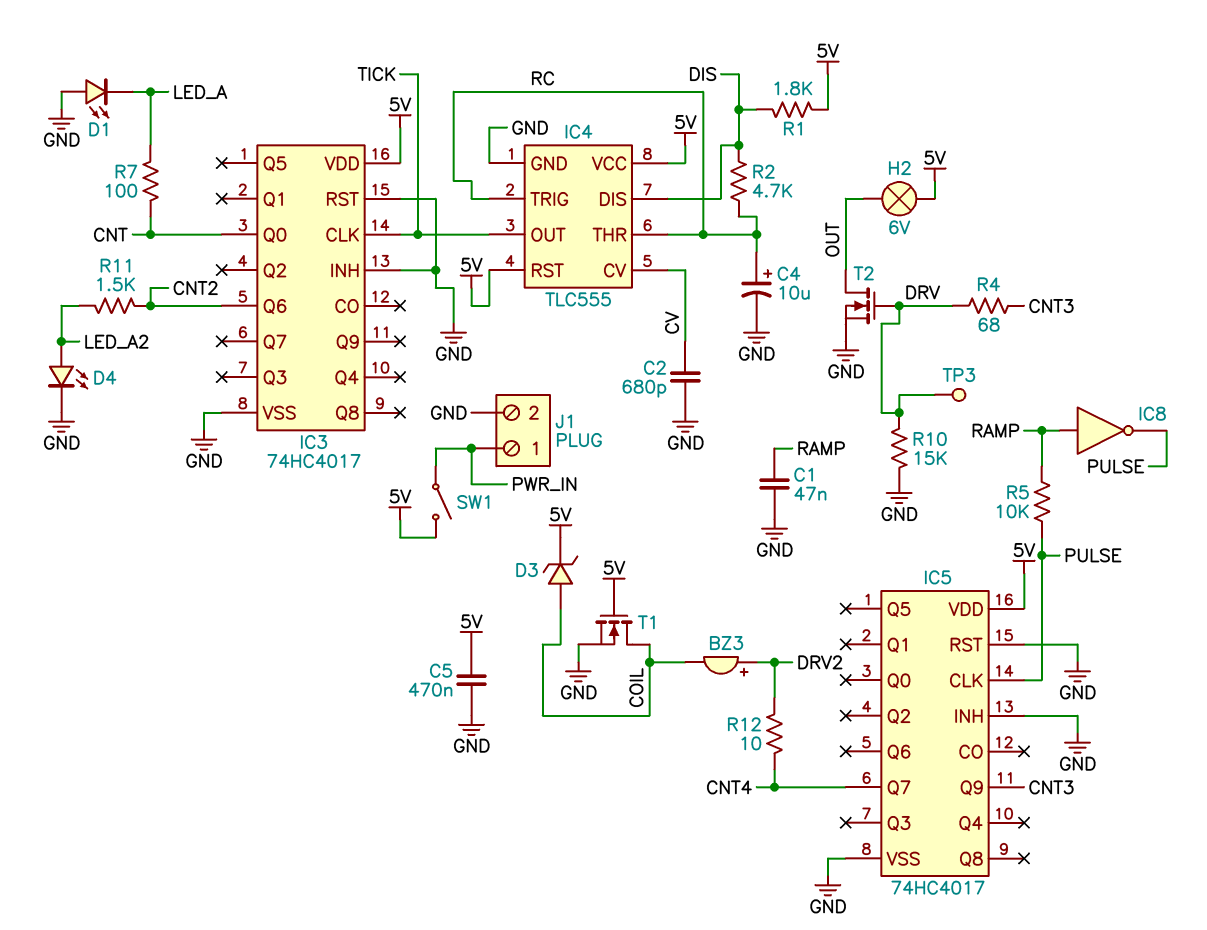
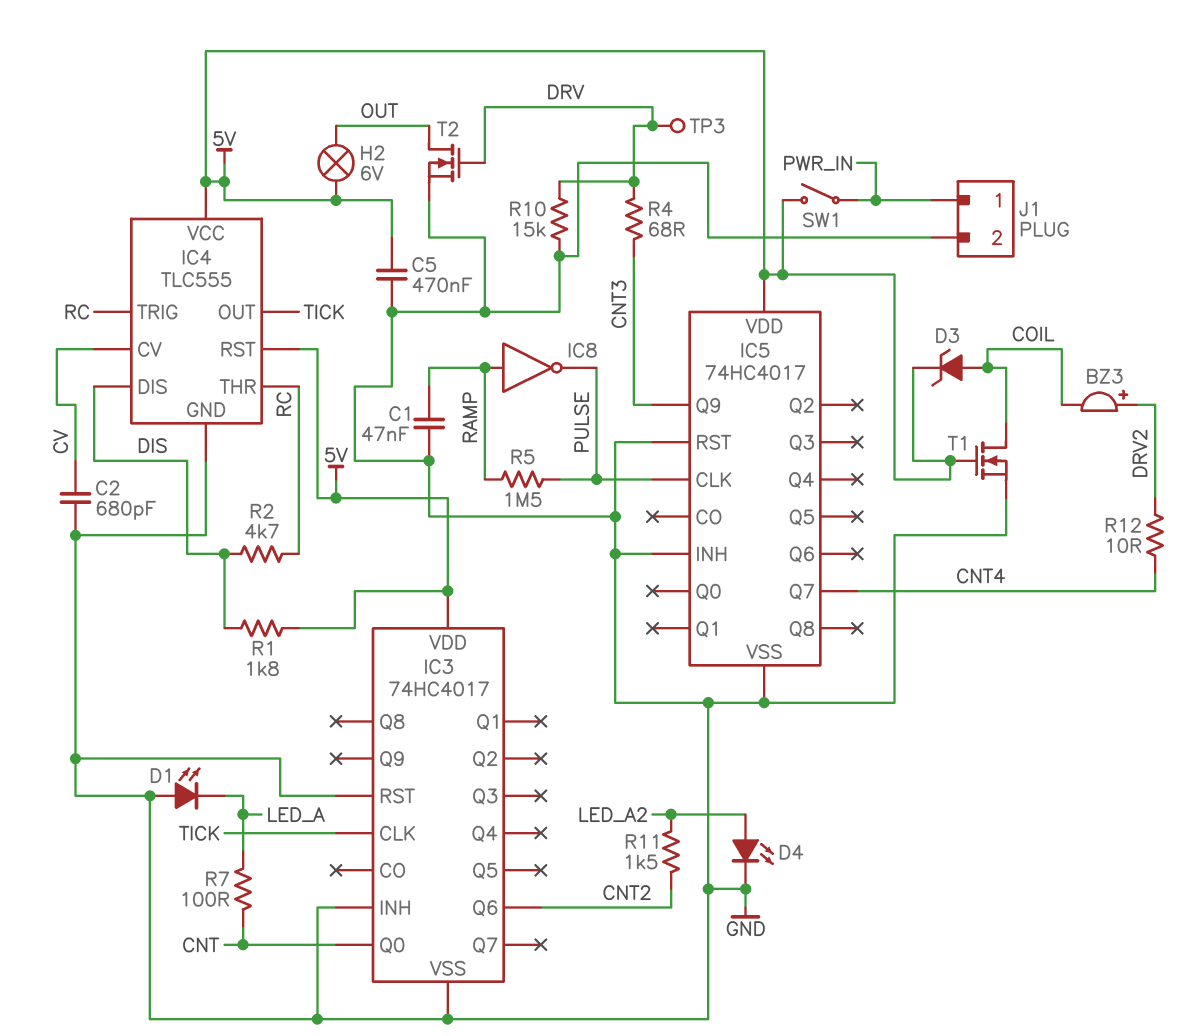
C4: 10uF (plus RC, minus GND) -> none
R5: 10k (PULSE, RAMP) -> 1.5M (PULSE, RAMP)

